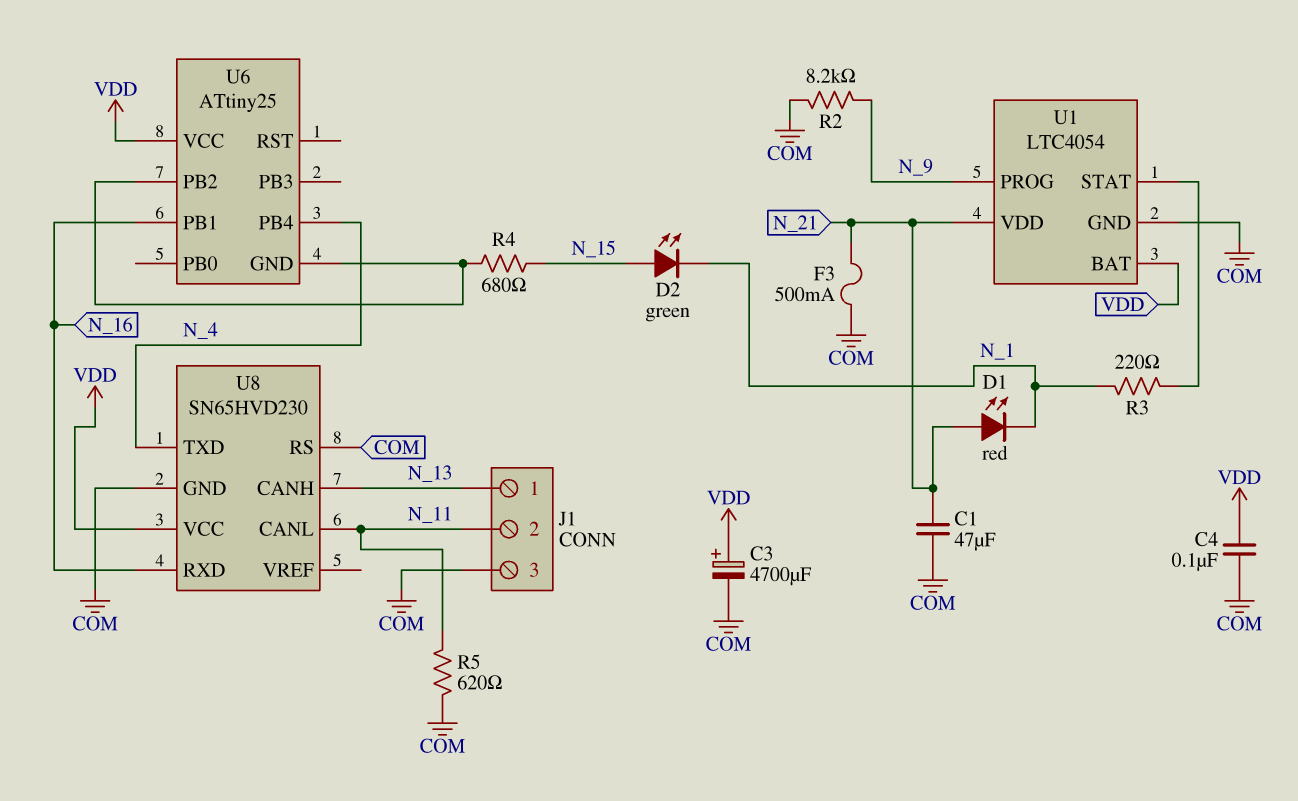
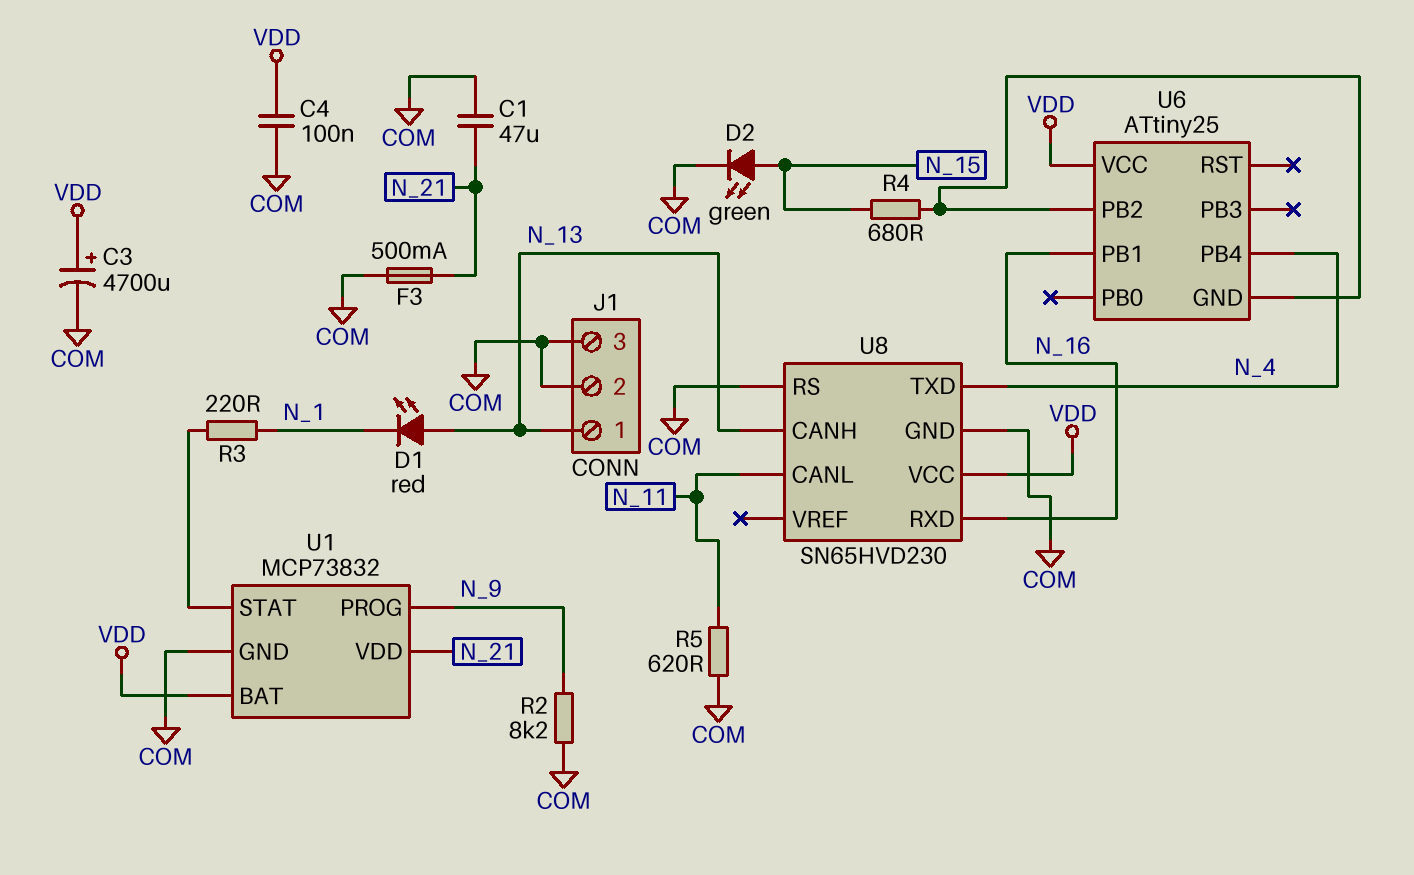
D1: LED red (A N_21, K N_1) -> LED red (A N_13, K N_1)
D2: LED green (A N_15, K N_1) -> LED green (A N_15, K COM)
J1 pin 2: N_11 -> COM
U1: LTC4054 -> MCP73832

